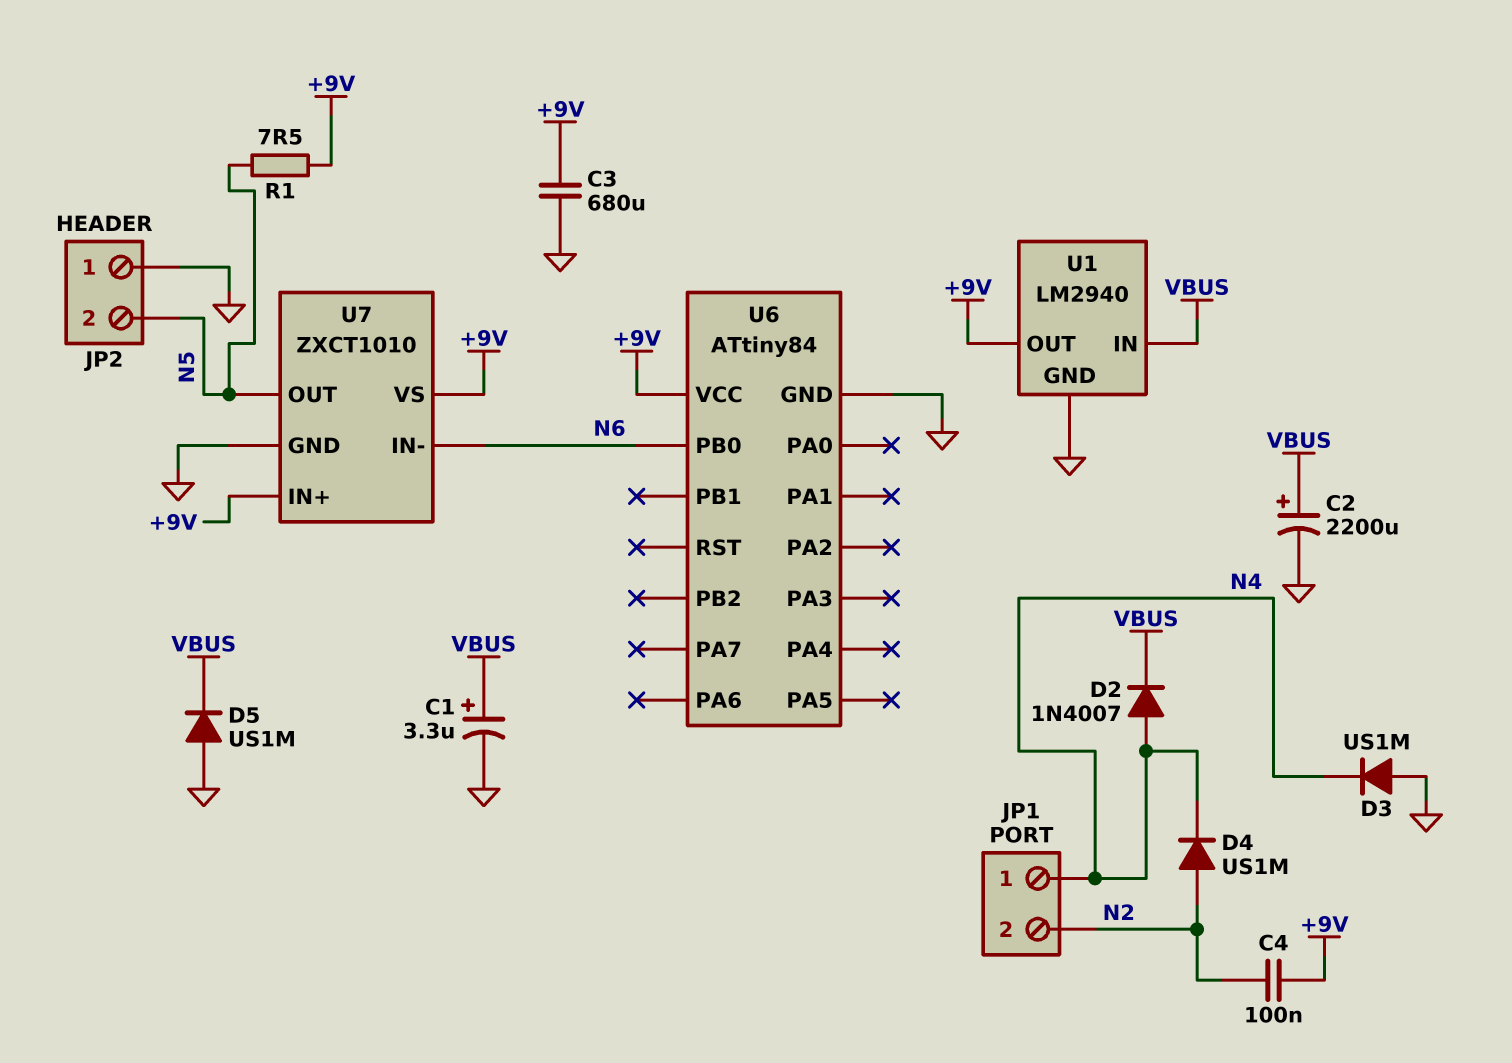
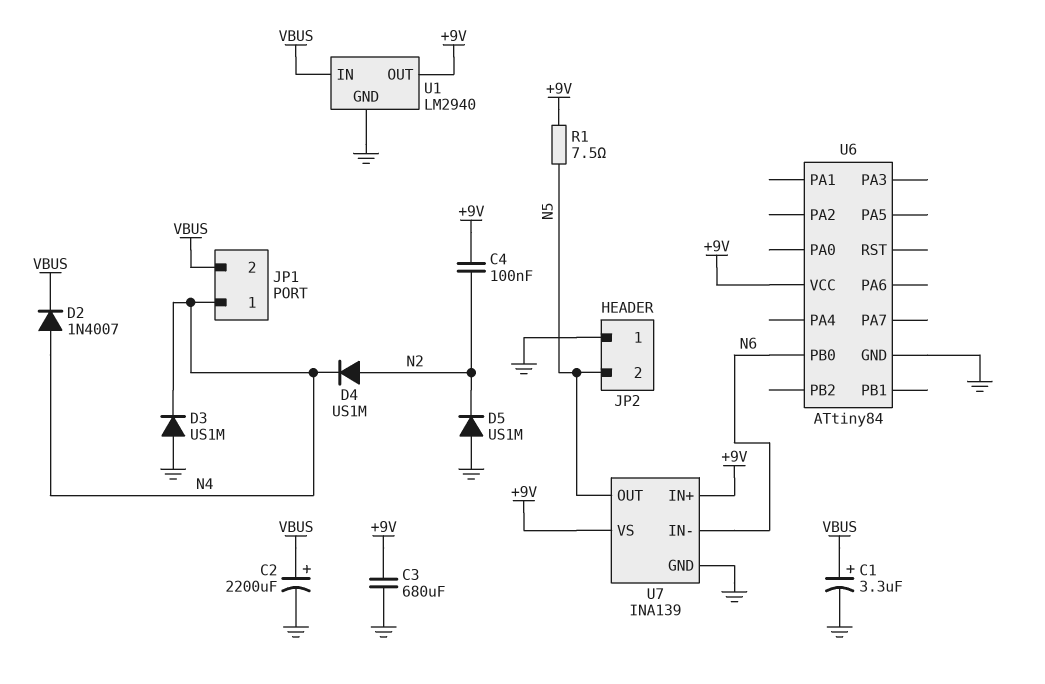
D5: diode US1M (A GND, K VBUS) -> diode US1M (A GND, K N2)
JP1 pin 2: N2 -> VBUS
U7: ZXCT1010 -> INA139

